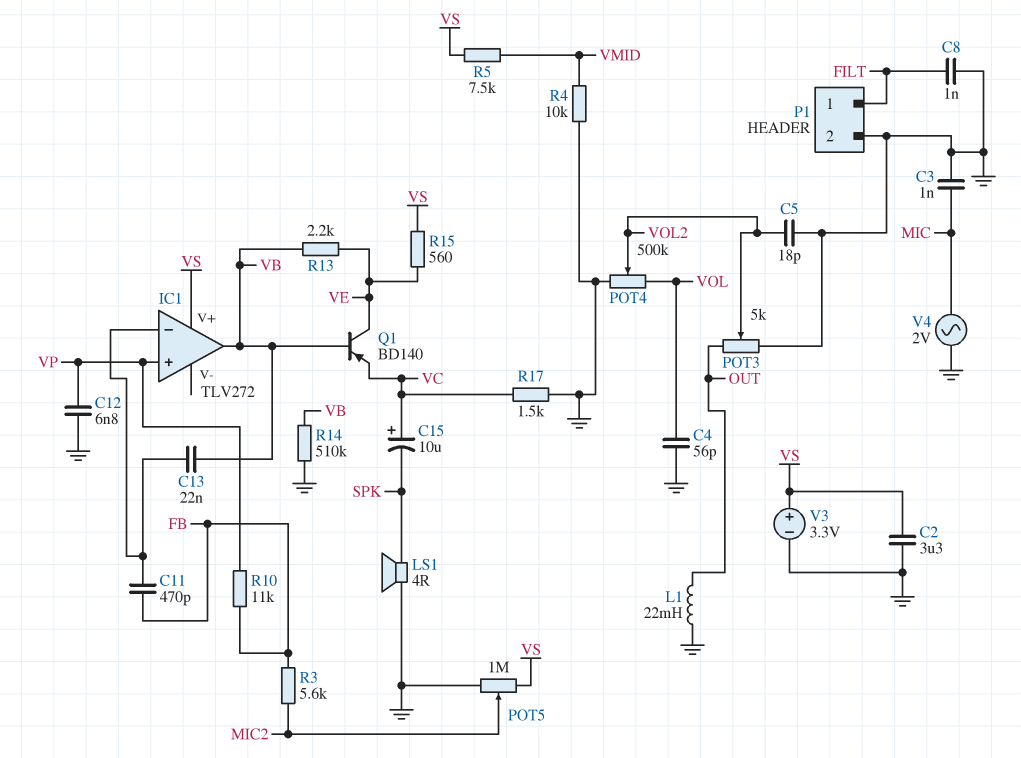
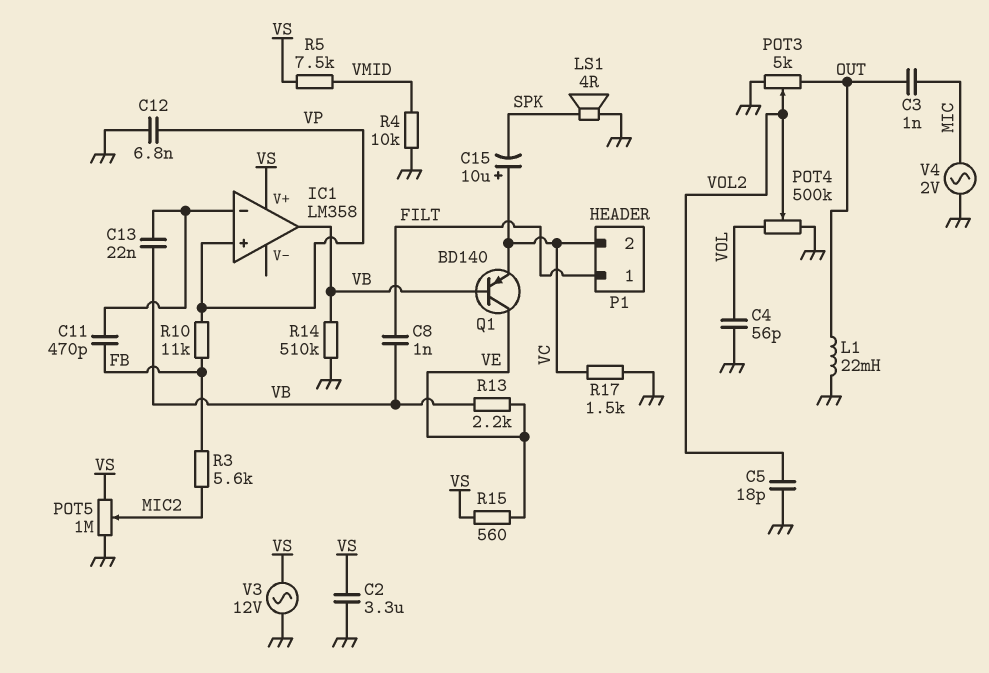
C3: 1nF (GND, MIC) -> 1nF (MIC, OUT)
C8: 1nF (FILT, GND) -> 1nF (FILT, VB)
IC1: TLV272 -> LM358
P1 pin 2: GND -> VC
V3: 3.3V (plus VS, minus GND) -> AC 12V (GND, VS)

